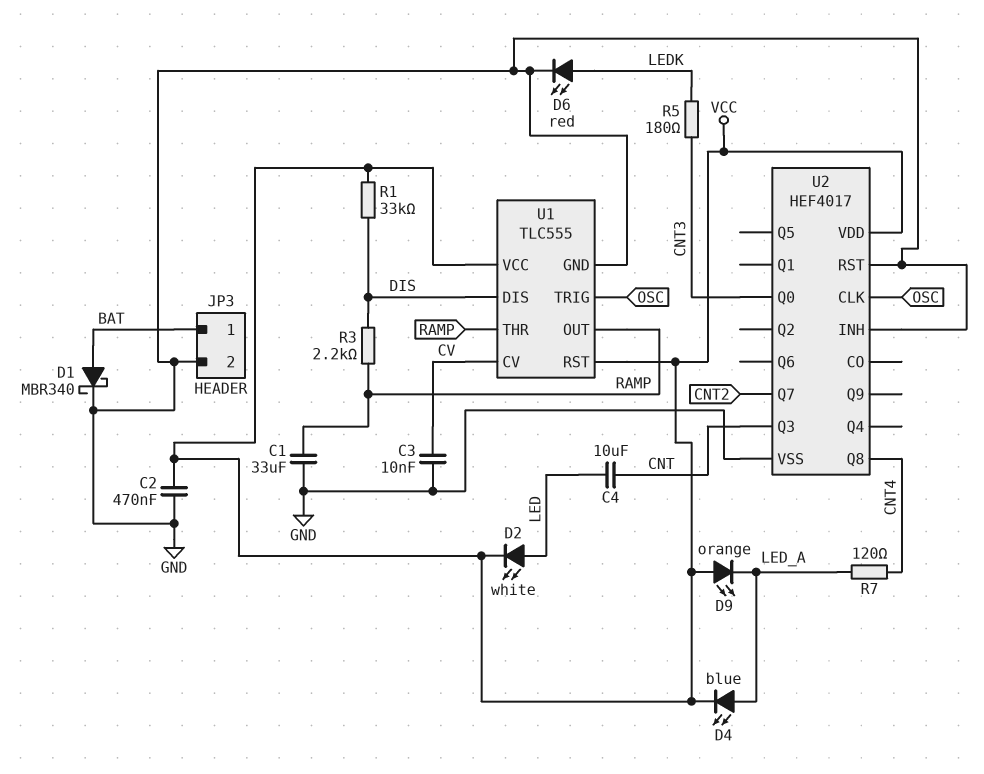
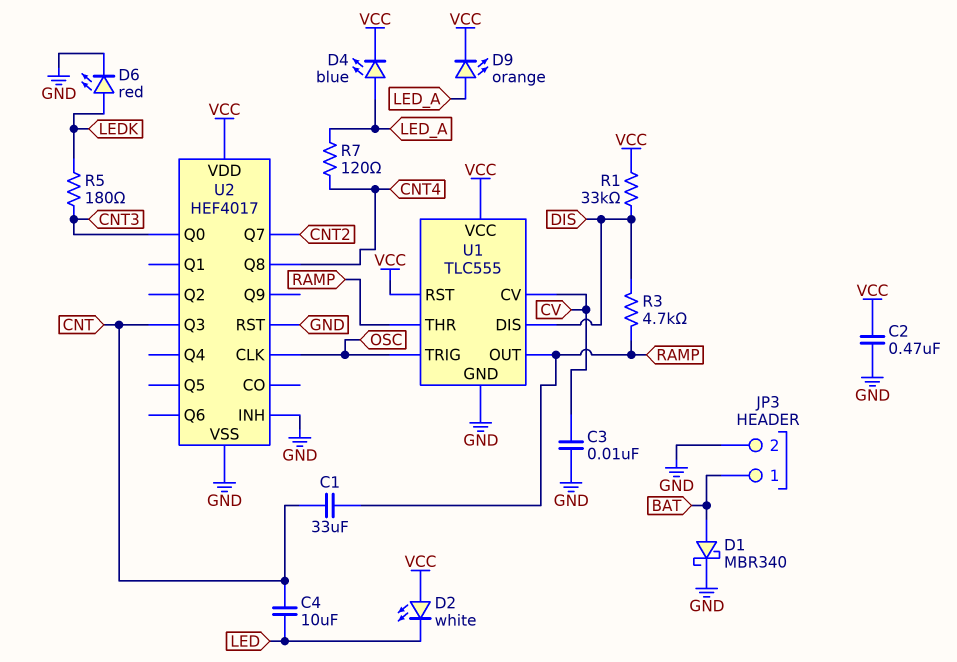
C1: 33uF (GND, RAMP) -> 33uF (CNT, RAMP)
D2: LED white (A LED, K VCC) -> LED white (A VCC, K LED)
D9: LED orange (A VCC, K LED_A) -> LED orange (A LED_A, K VCC)
R3: 2.2k (DIS, RAMP) -> 4.7k (DIS, RAMP)

